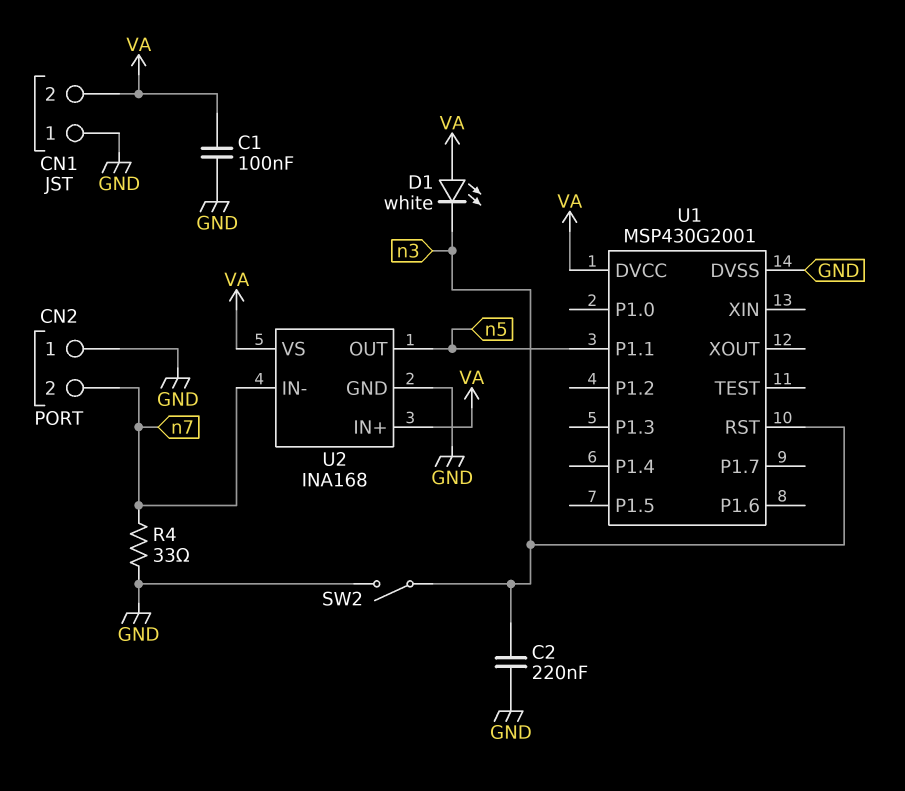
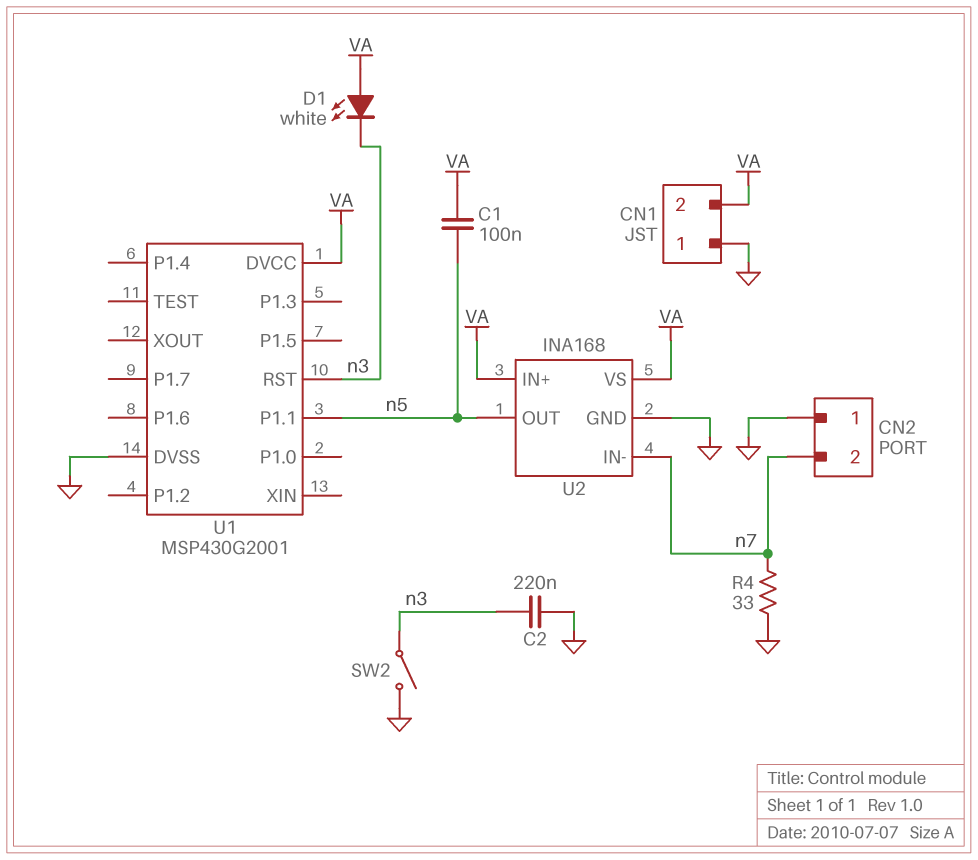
C1: 100nF (GND, VA) -> 100nF (VA, n5)

